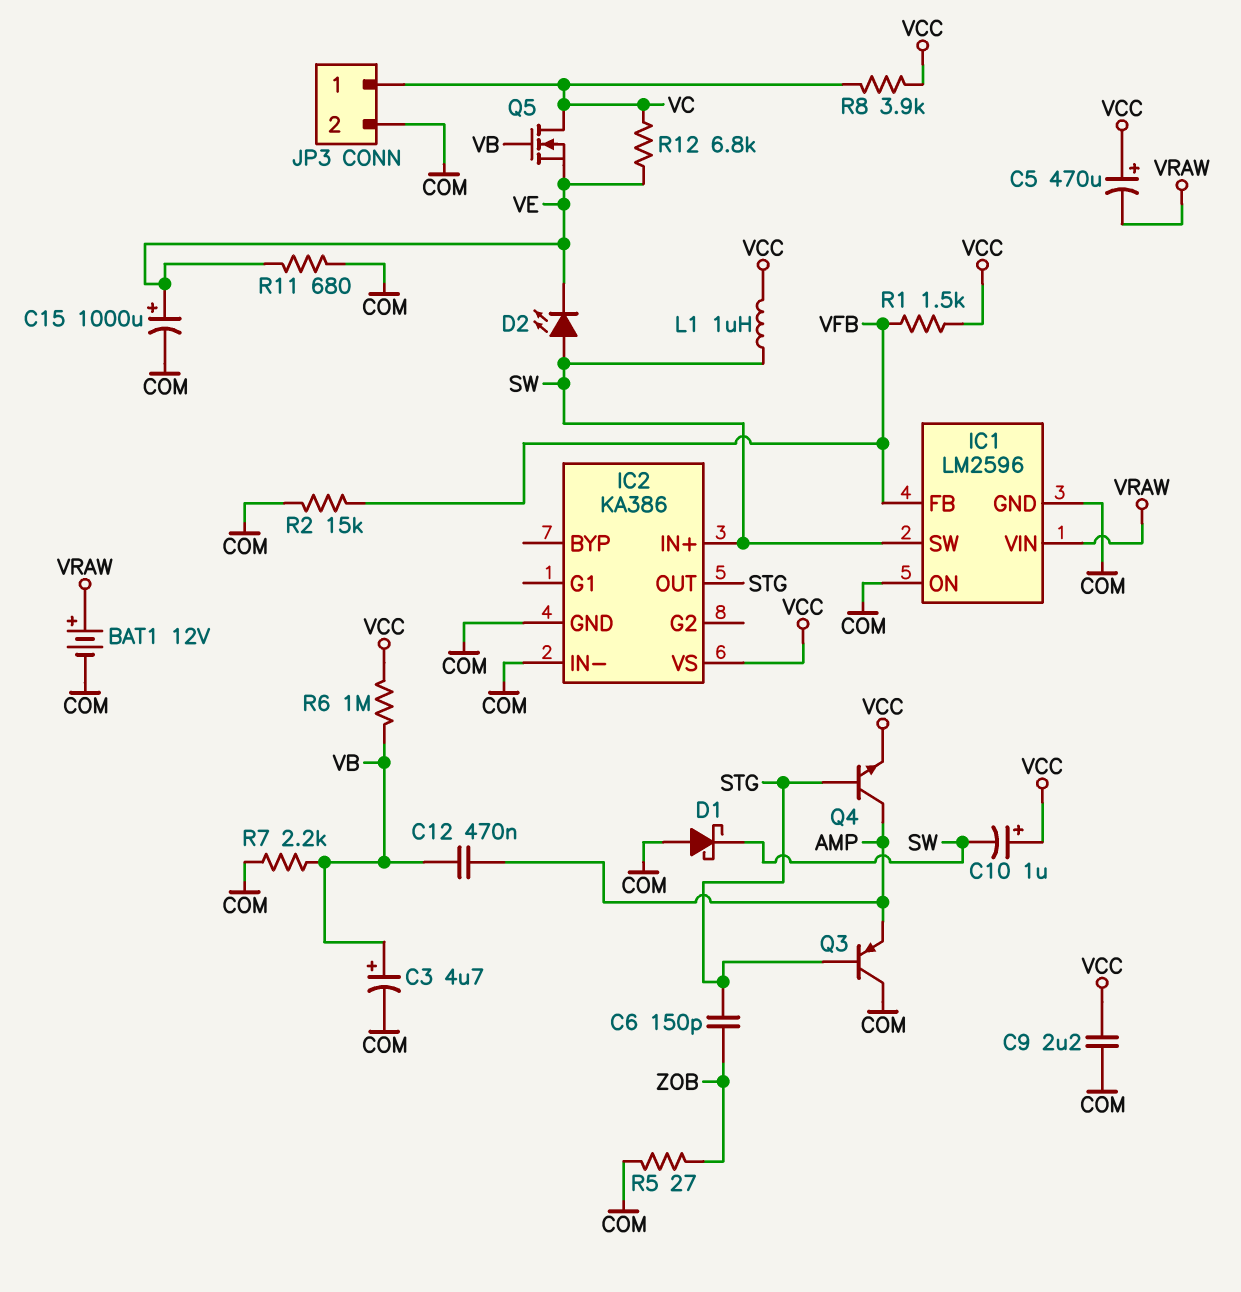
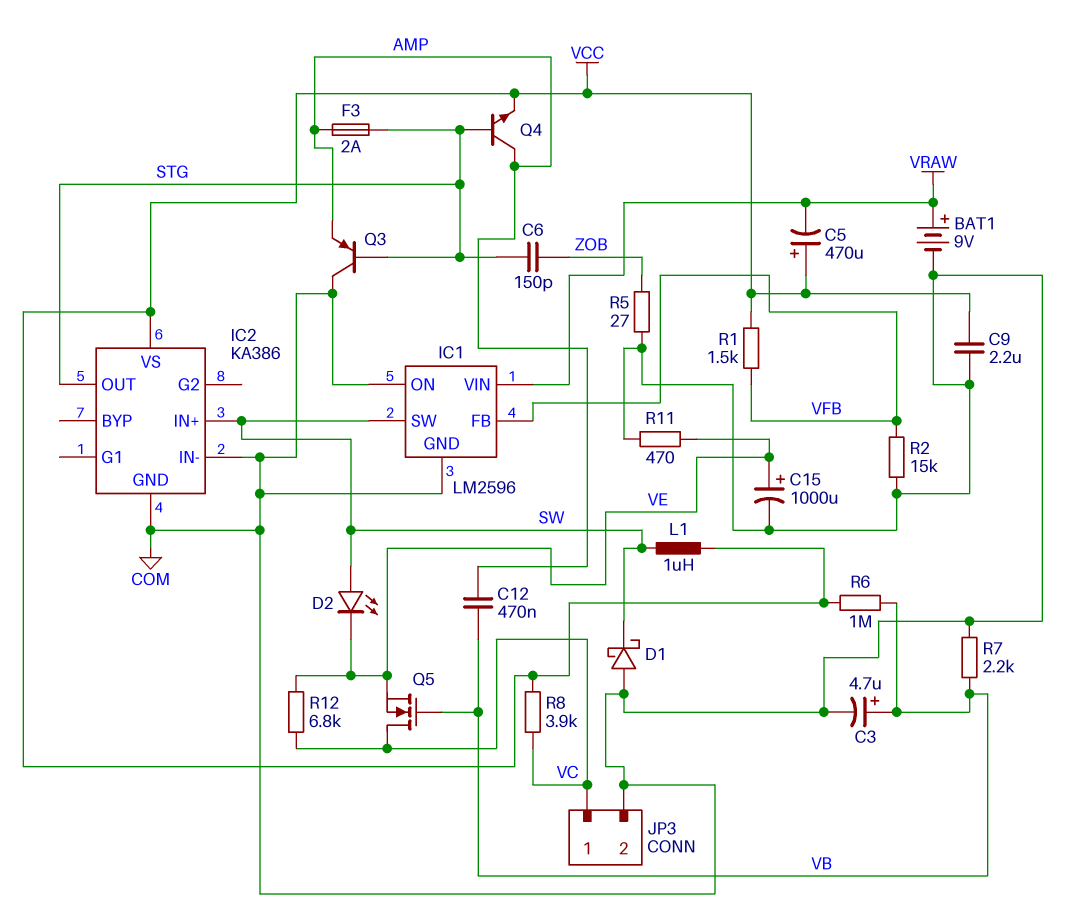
BAT1: 12V (plus VRAW, minus COM) -> 9V (plus VRAW, minus COM)
C10: 1uF (plus VCC, minus SW) -> none
F3: none -> 2A (AMP, STG)
R11: 680 (COM, VE) -> 470 (COM, VE)

